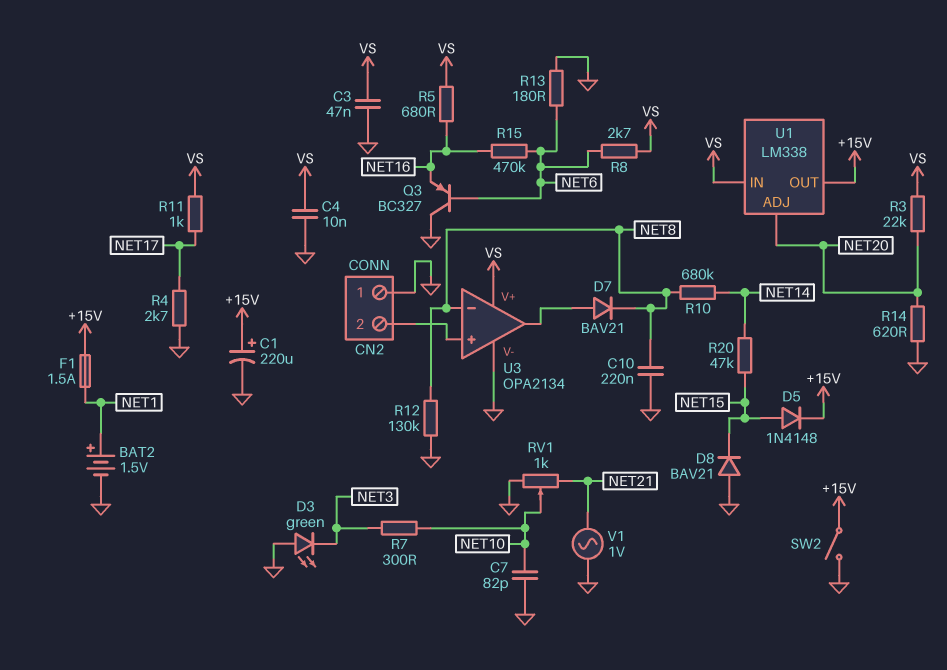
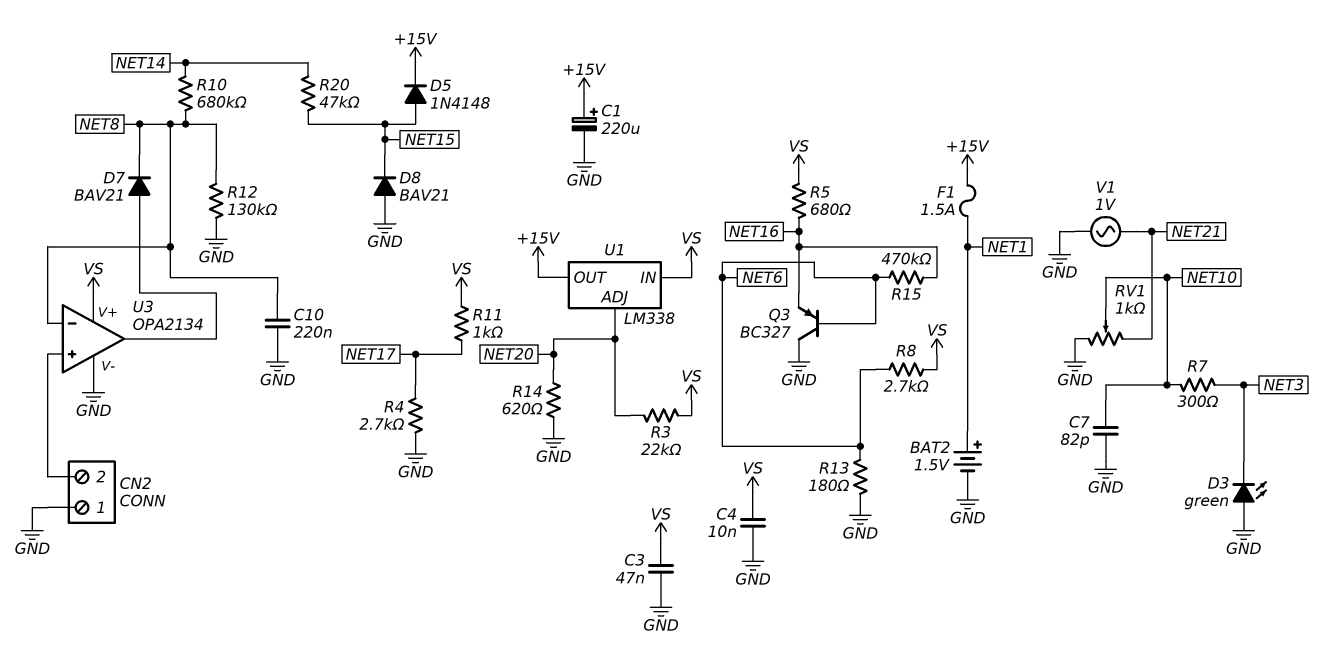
SW2: switch (+15V, GND) -> none

